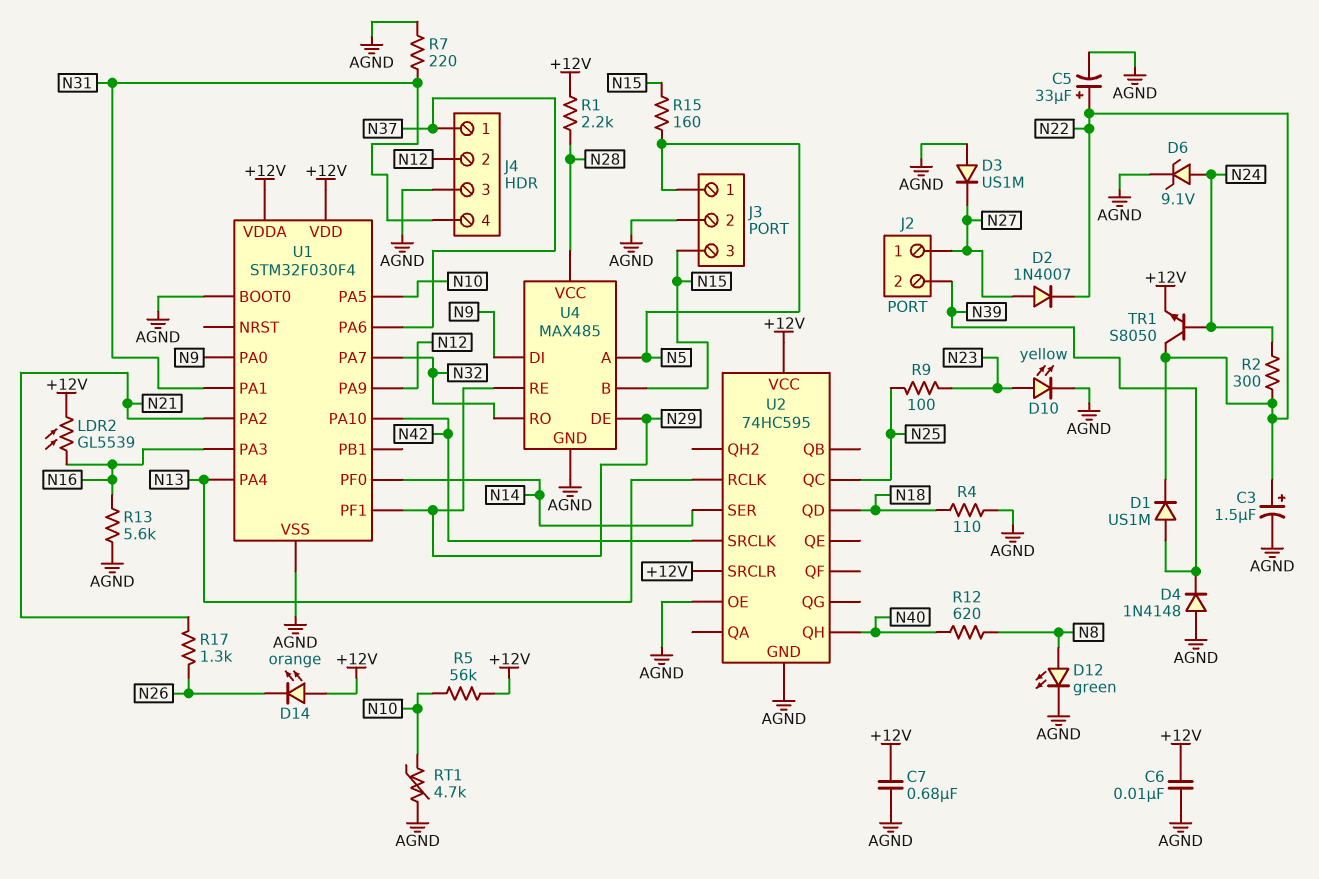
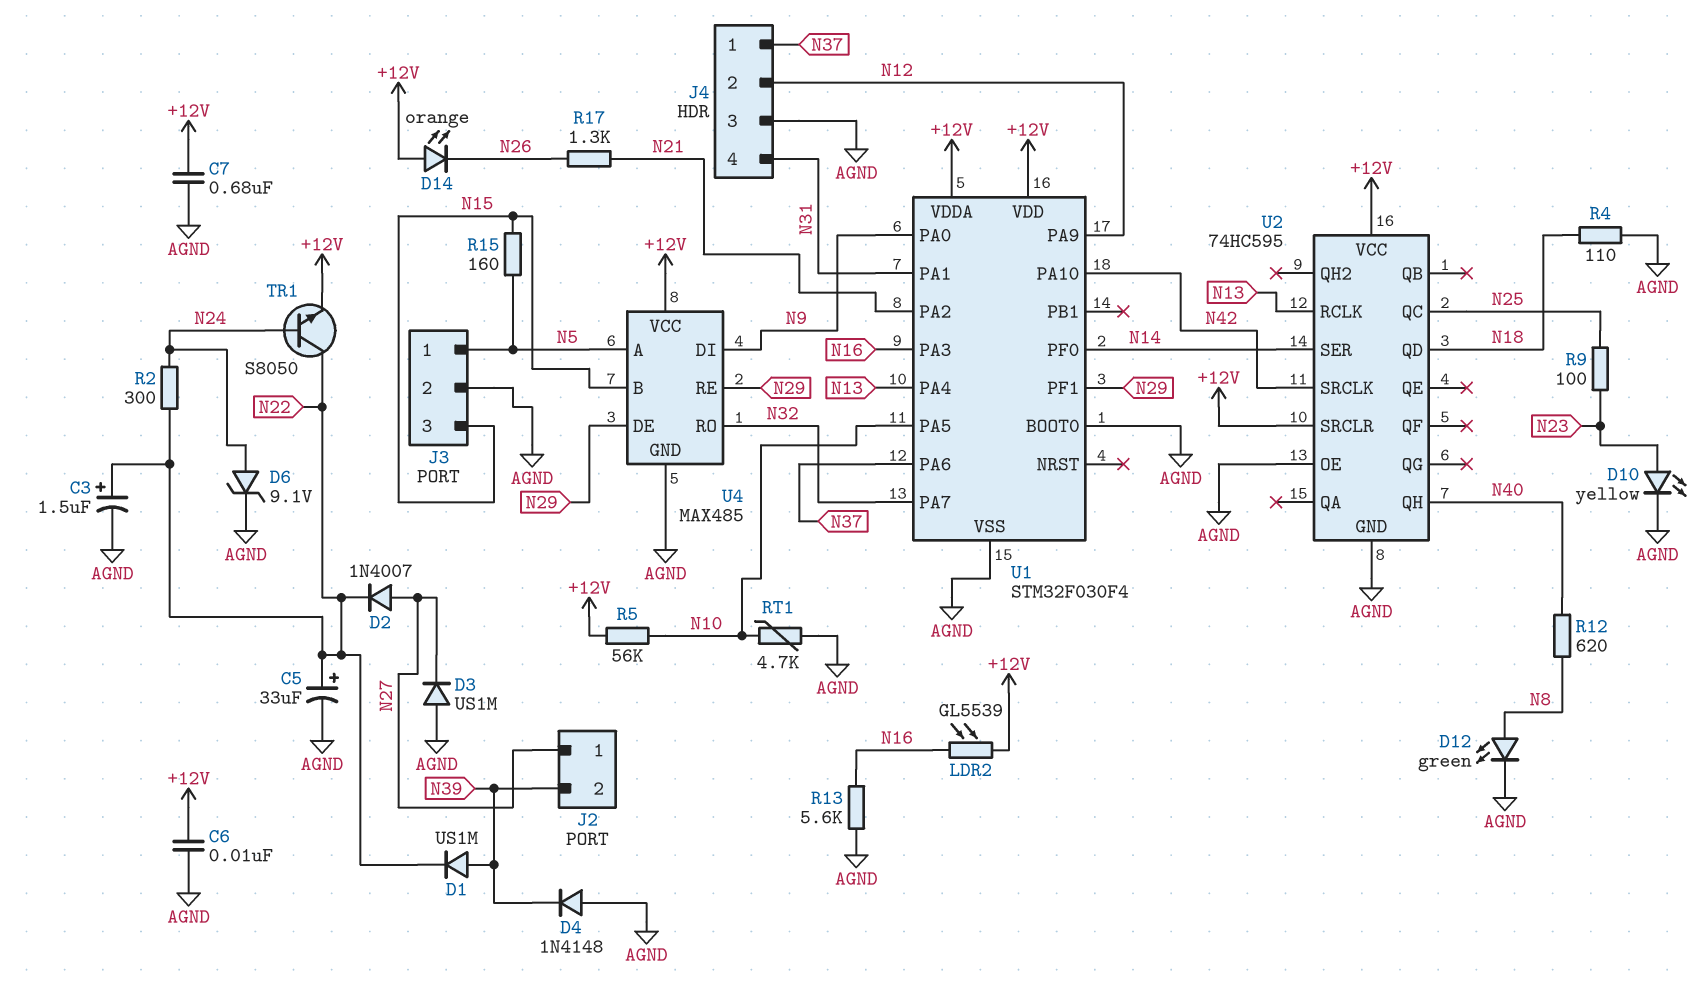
R1: 2.2k (+12V, N28) -> none
R7: 220 (AGND, N31) -> none
U4 pin VCC: N28 -> +12V

